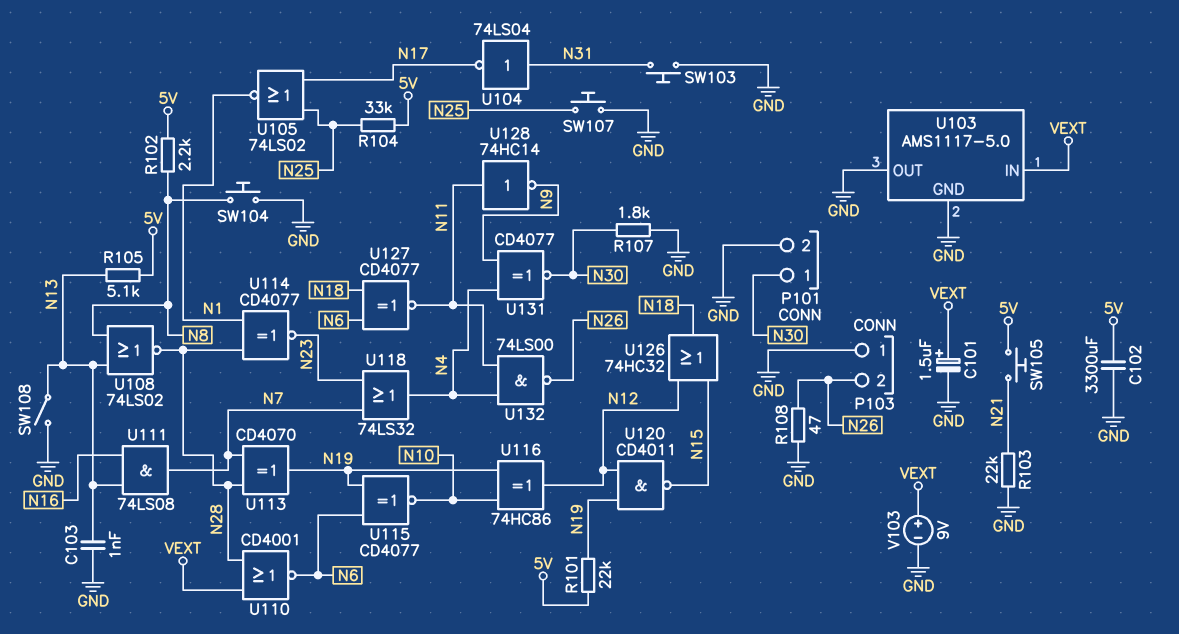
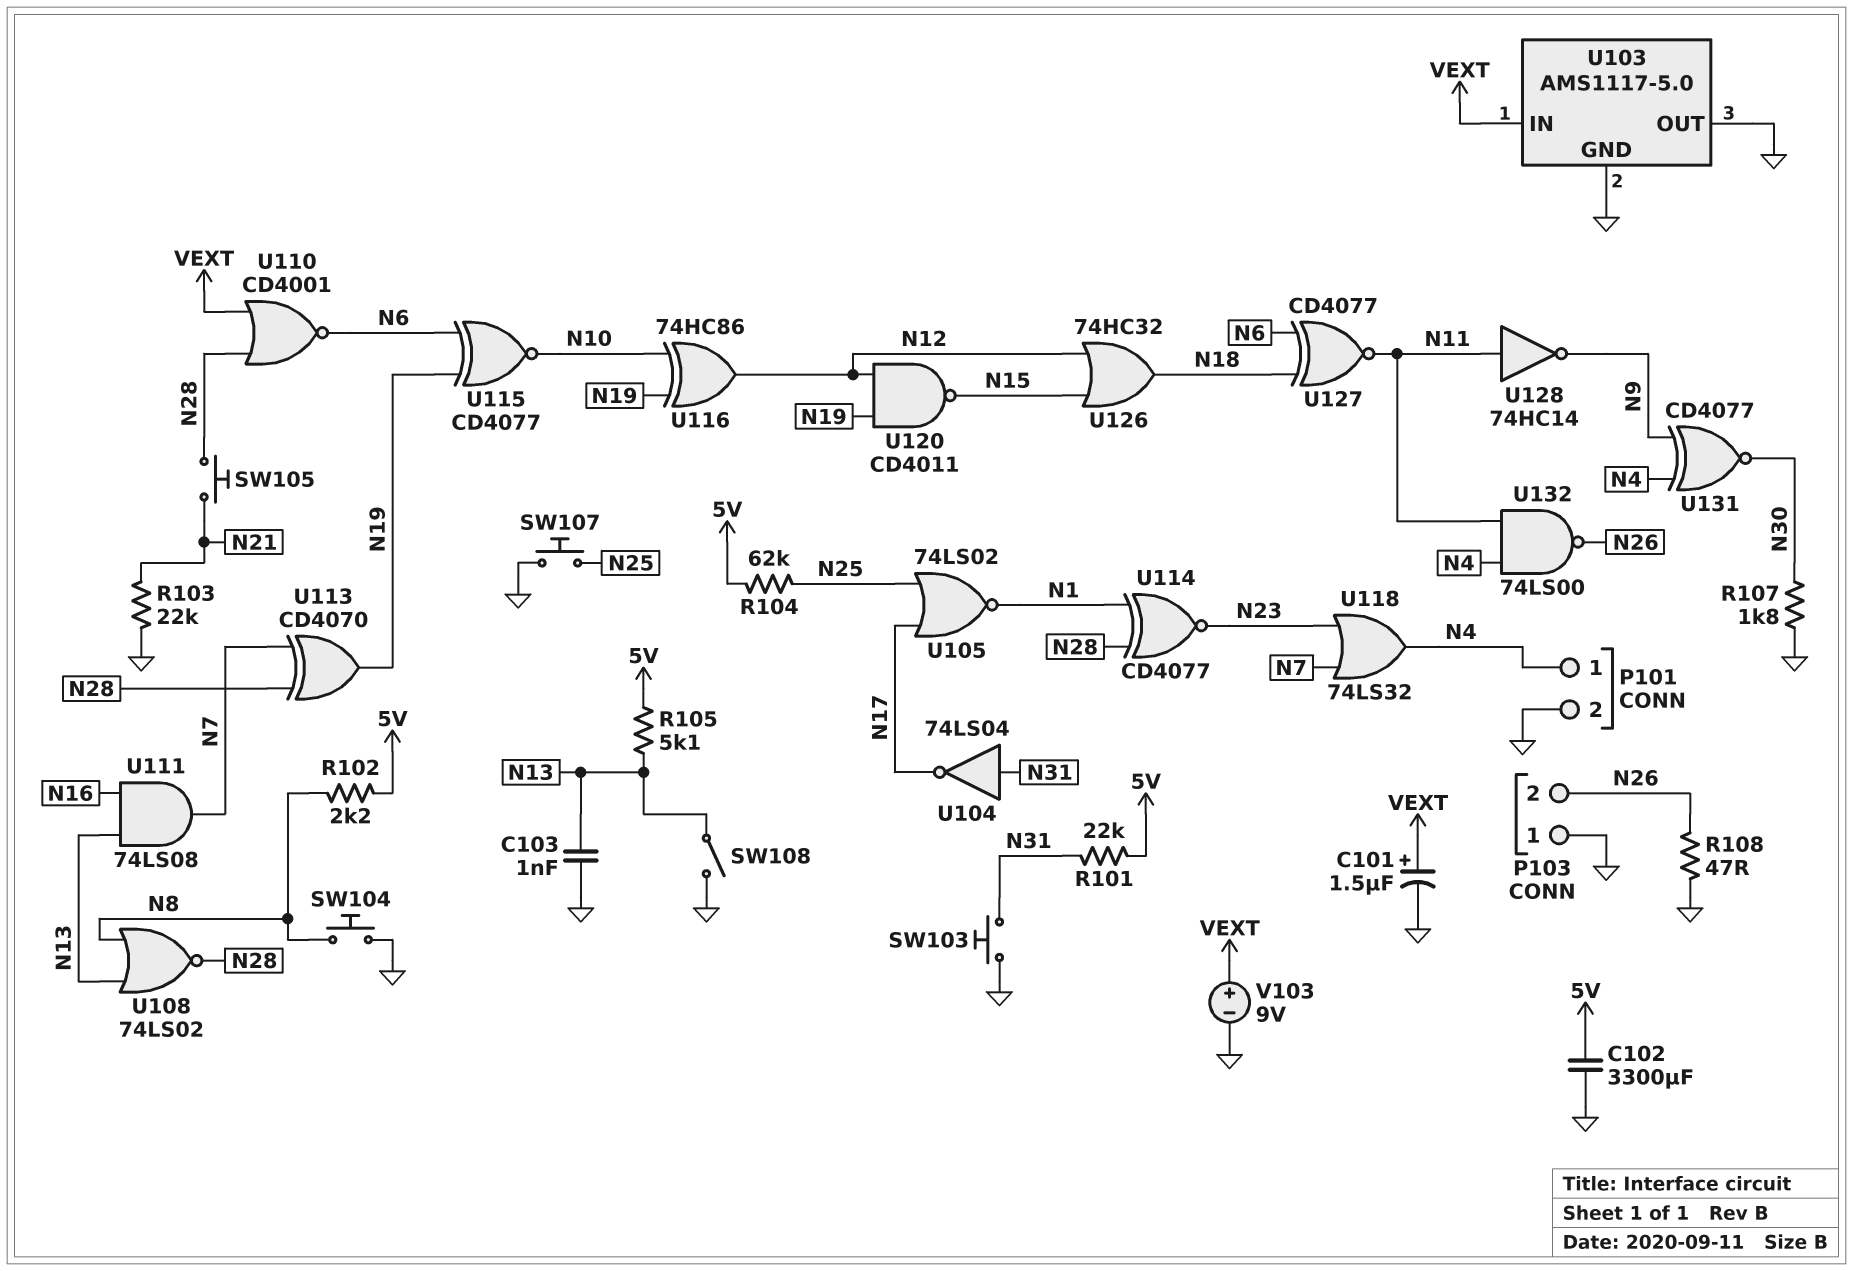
P101 pin 1: N30 -> N4
R101: 22k (5V, N19) -> 22k (5V, N31)
R104: 33k (5V, N25) -> 62k (5V, N25)
SW105: button (5V, N21) -> button (N21, N28)

